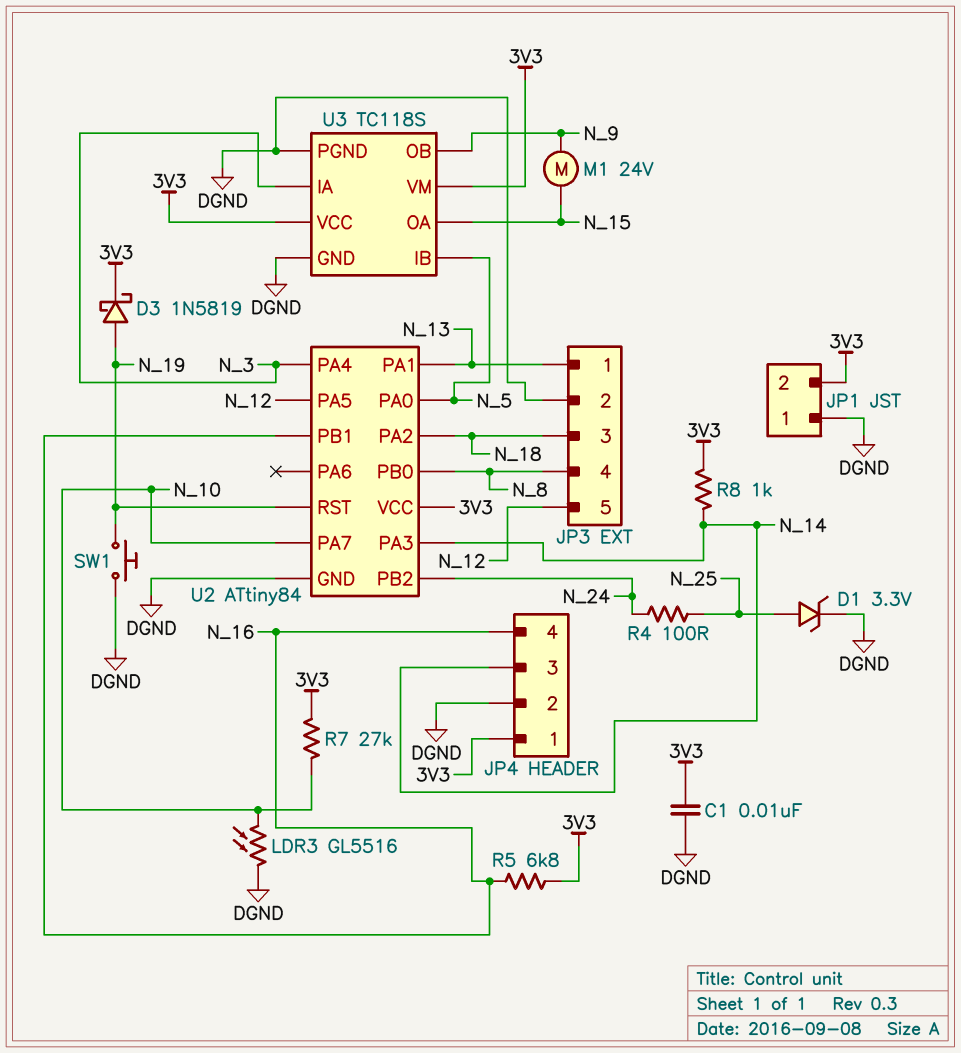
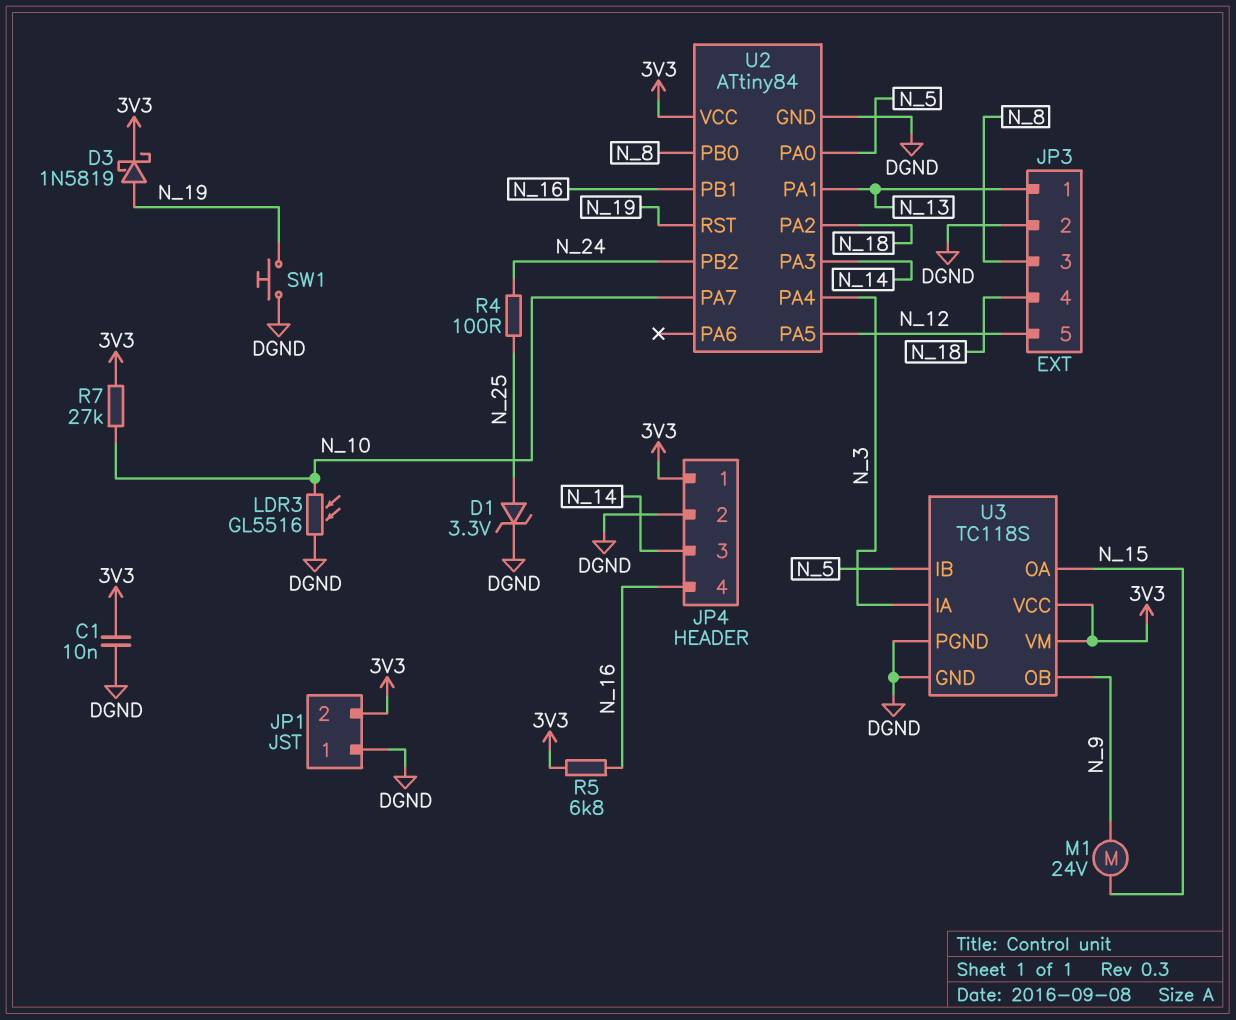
JP3 pin 3: N_18 -> N_8
JP3 pin 4: N_8 -> N_18
R8: 1k (3V3, N_14) -> none

